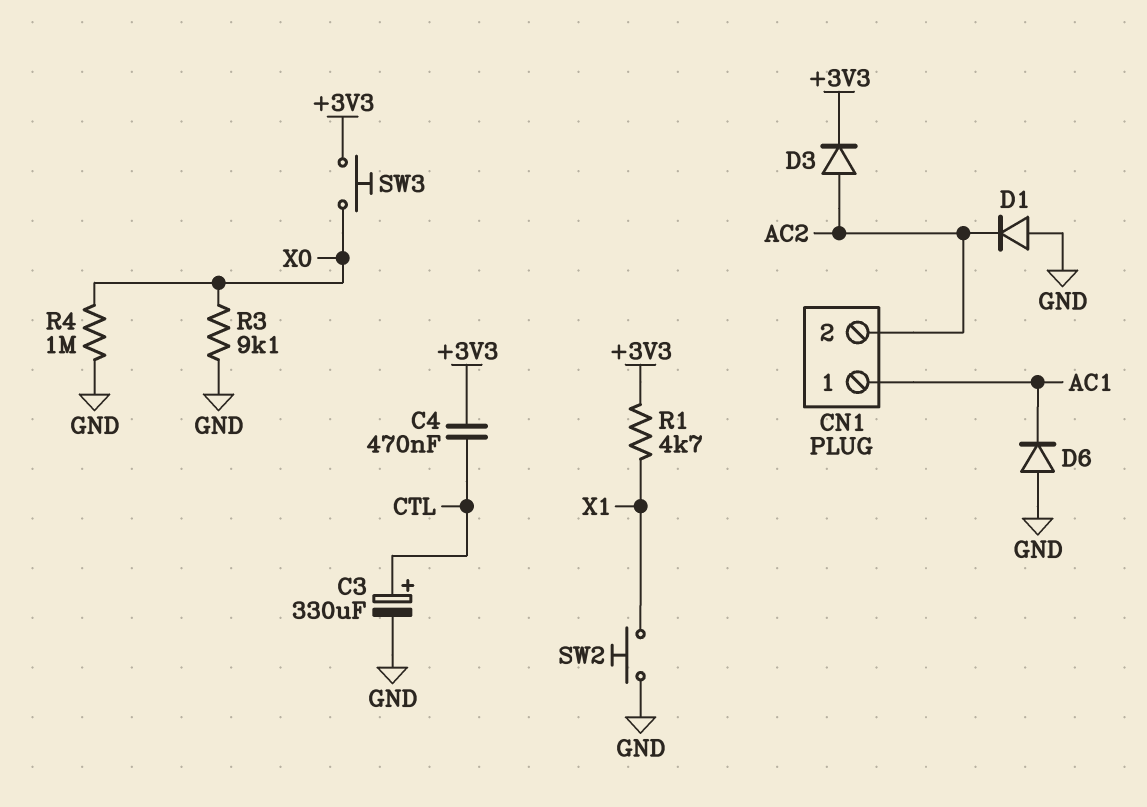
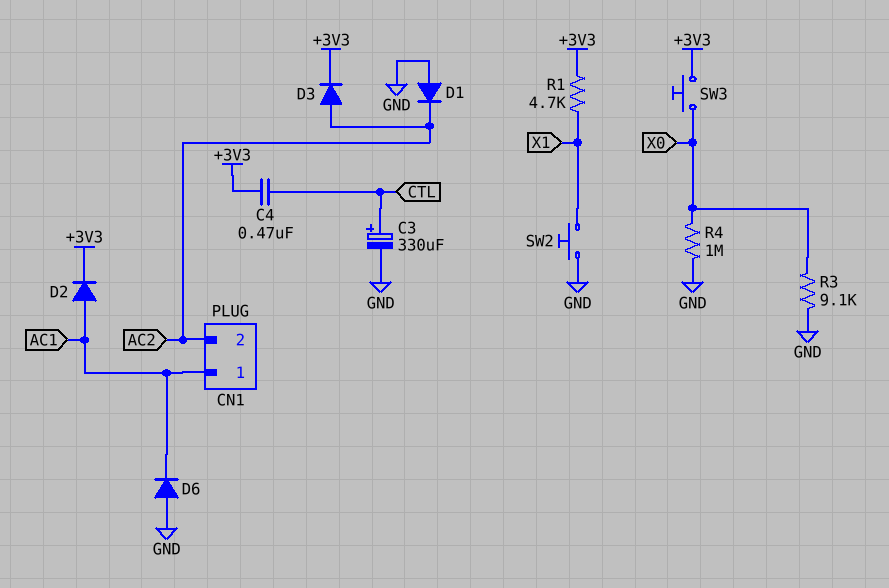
D2: none -> diode (A AC1, K +3V3)

